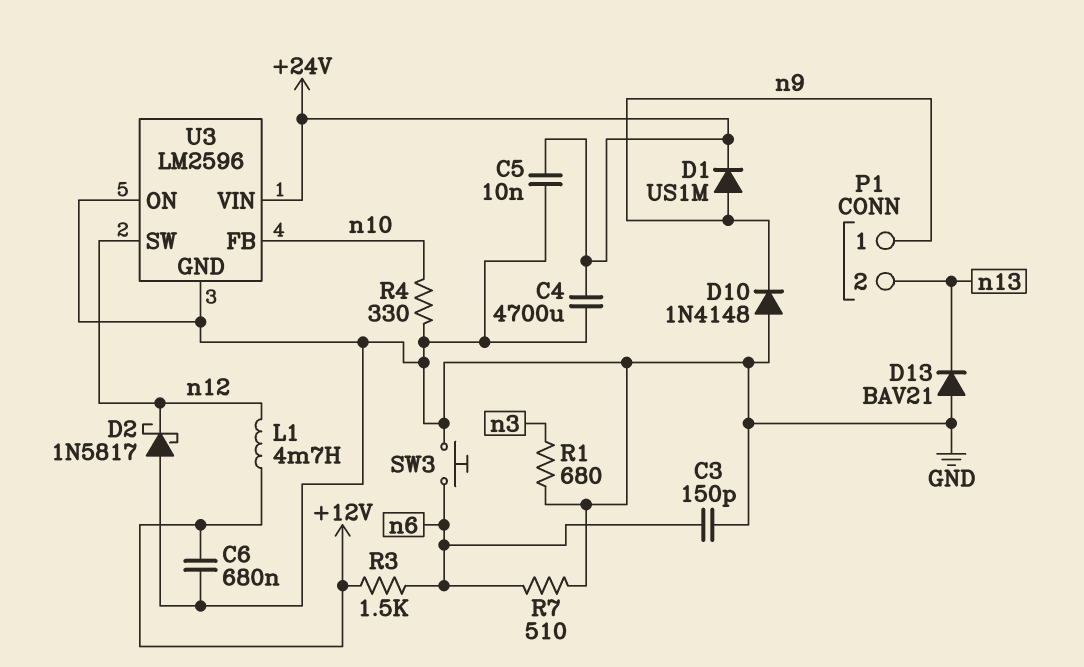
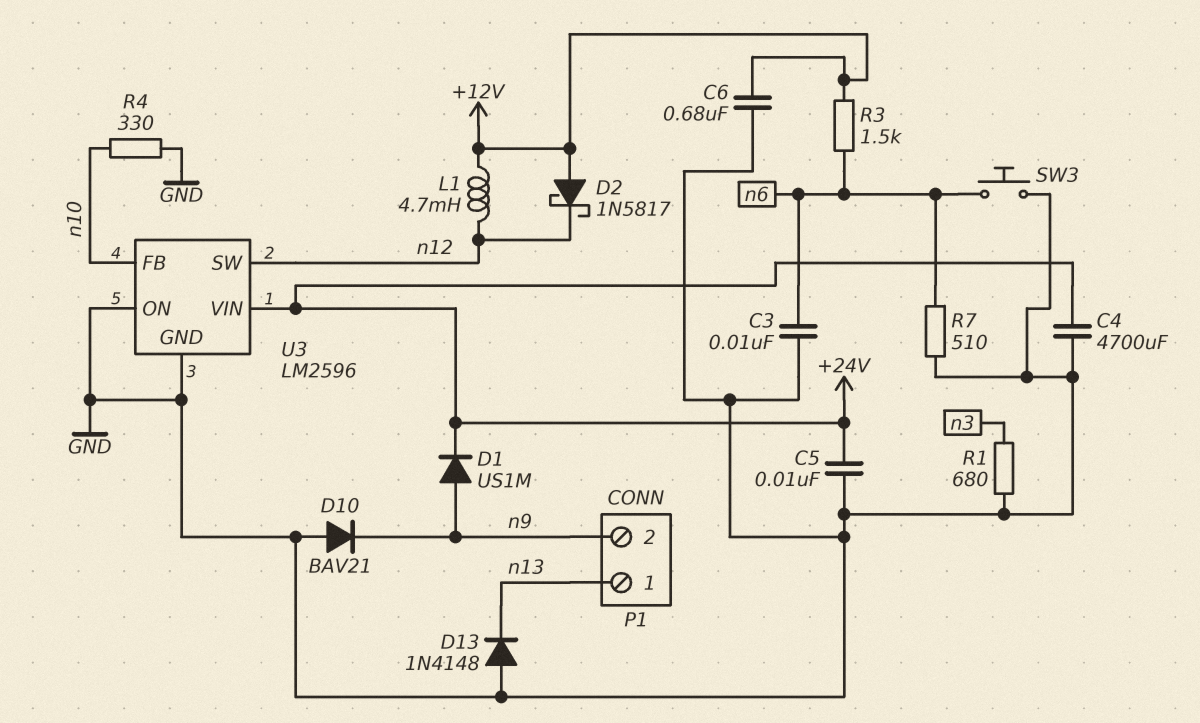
C3: 150pF (GND, n6) -> 10nF (GND, n6)
D2: schottky 1N5817 (A GND, K n12) -> schottky 1N5817 (A +12V, K n12)
D10: diode 1N4148 (A GND, K n9) -> diode BAV21 (A GND, K n9)
D13: diode BAV21 (A GND, K n13) -> diode 1N4148 (A GND, K n13)
P1 pin 1: n9 -> n13
P1 pin 2: n13 -> n9

